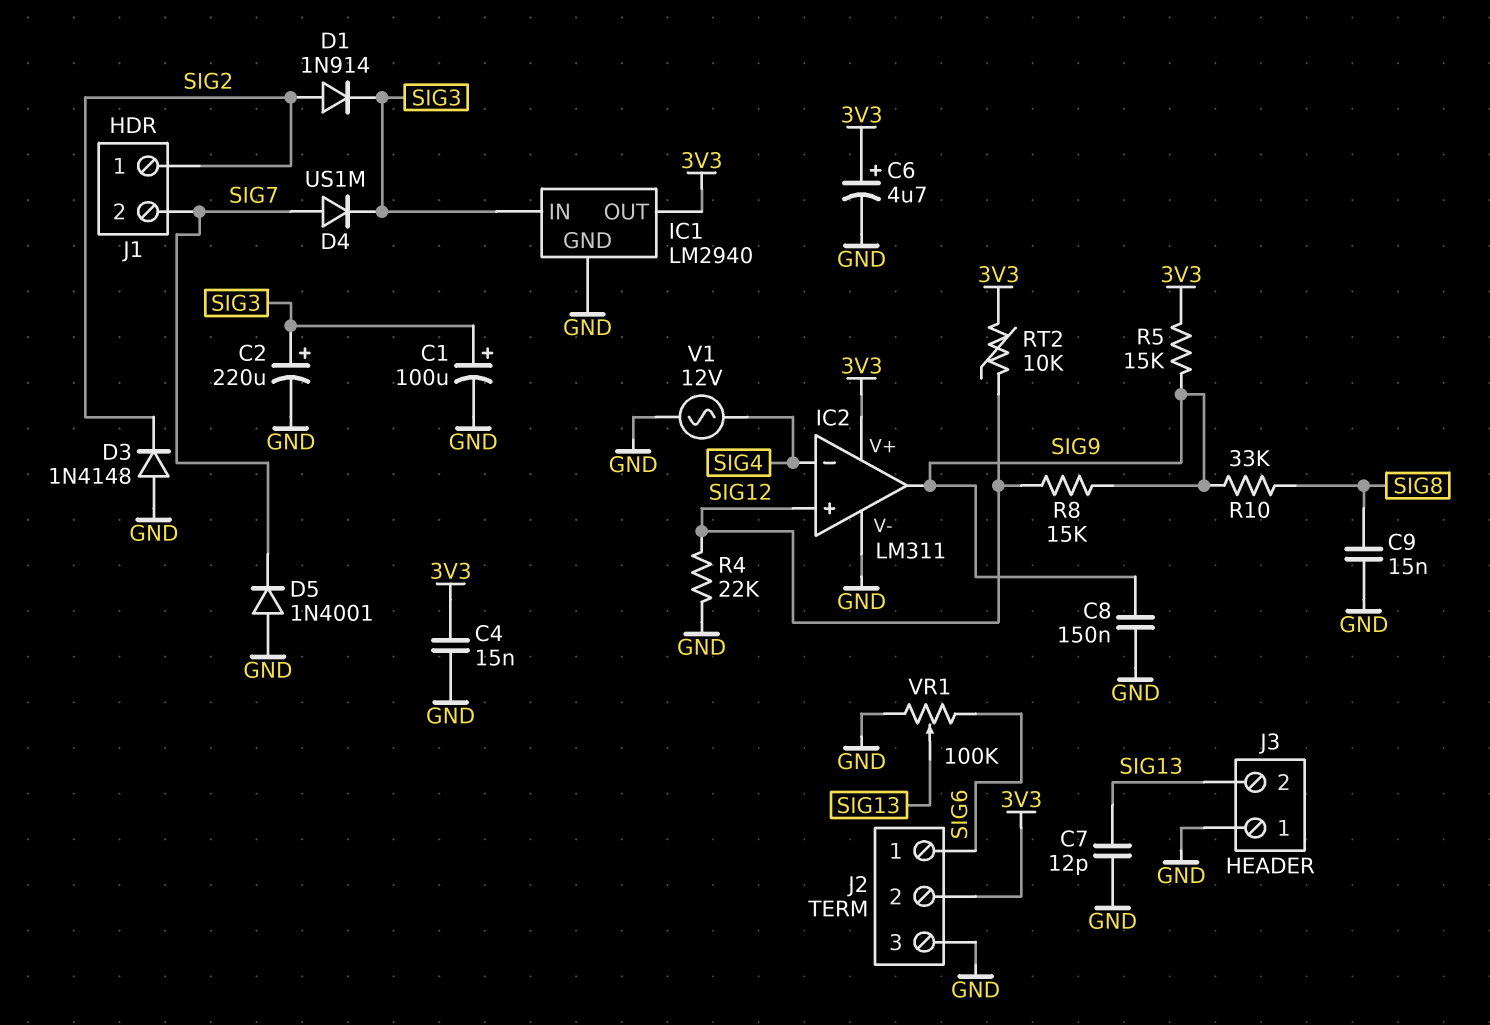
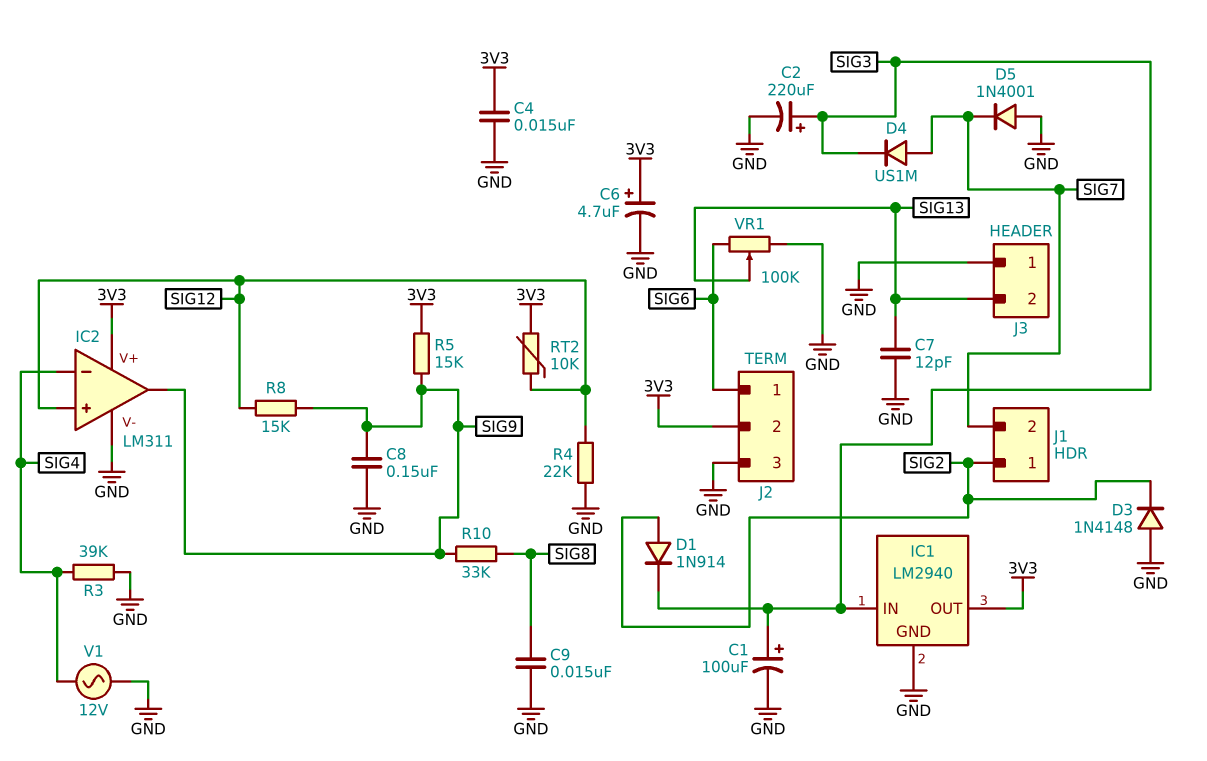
R3: none -> 39k (GND, SIG4)

